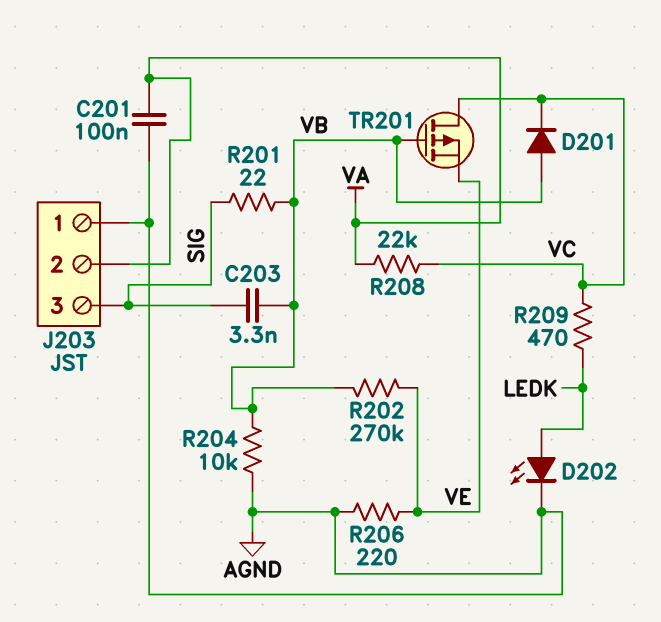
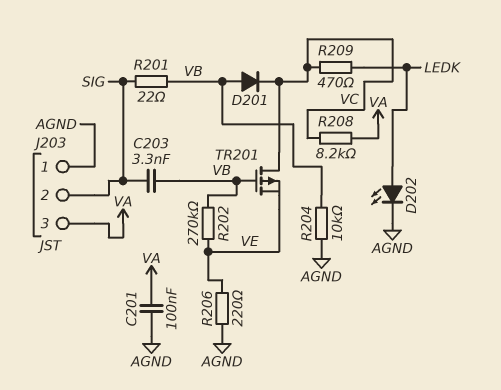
J203 pin 2: VA -> SIG
J203 pin 3: SIG -> VA
R208: 22k (VA, VC) -> 8.2k (VA, VC)

